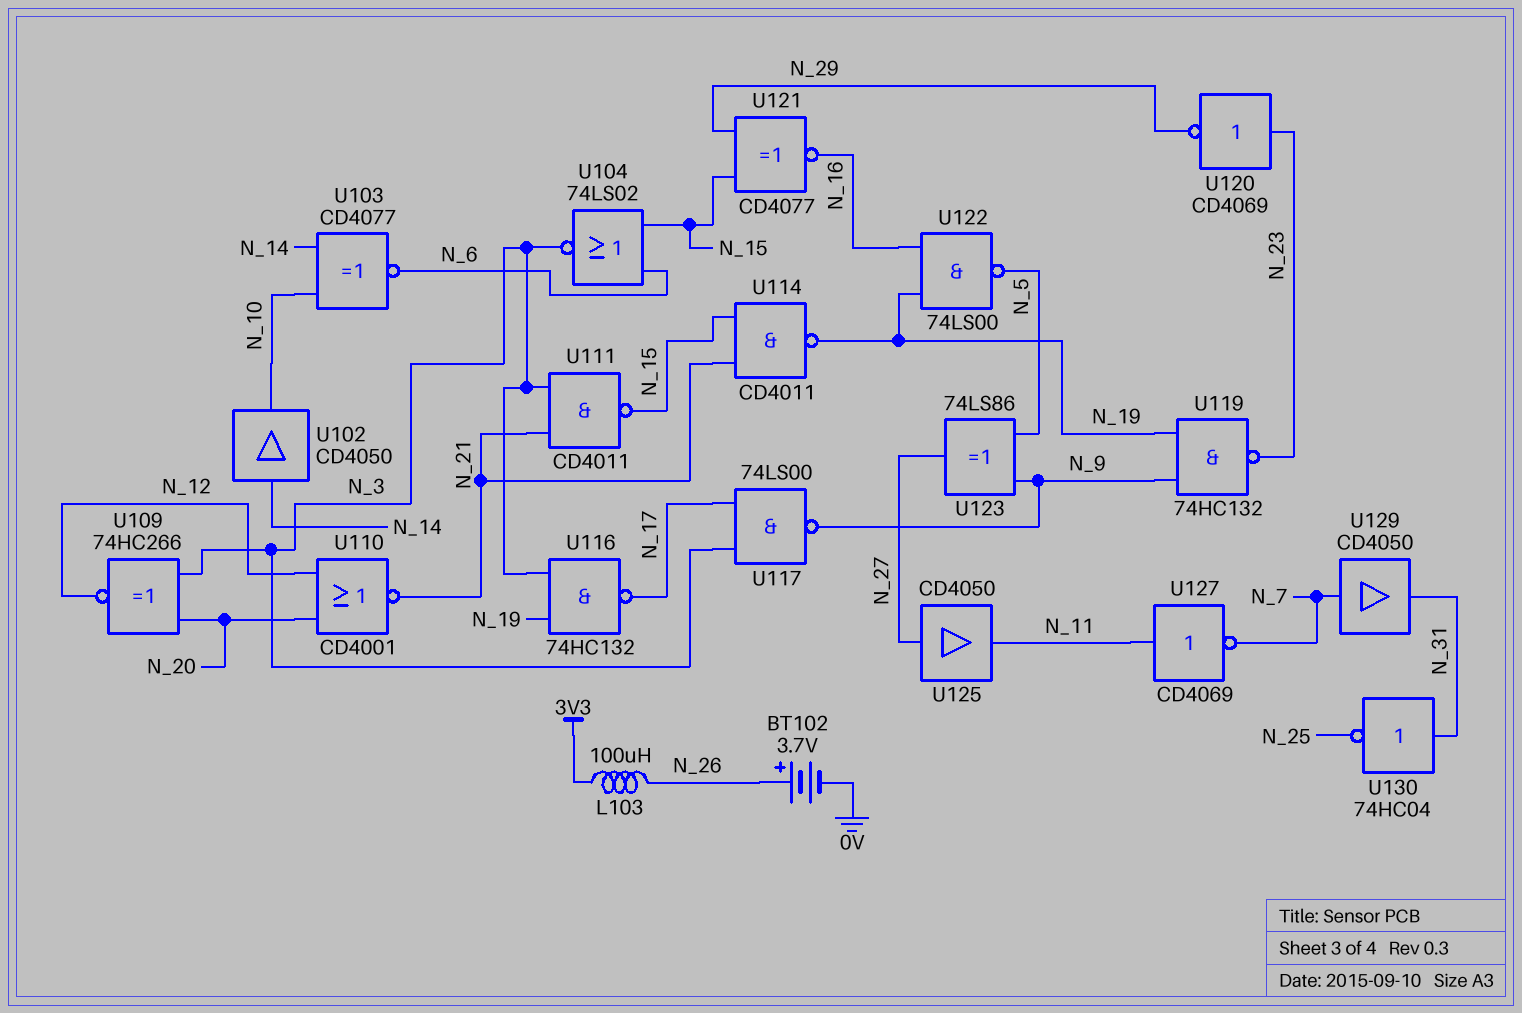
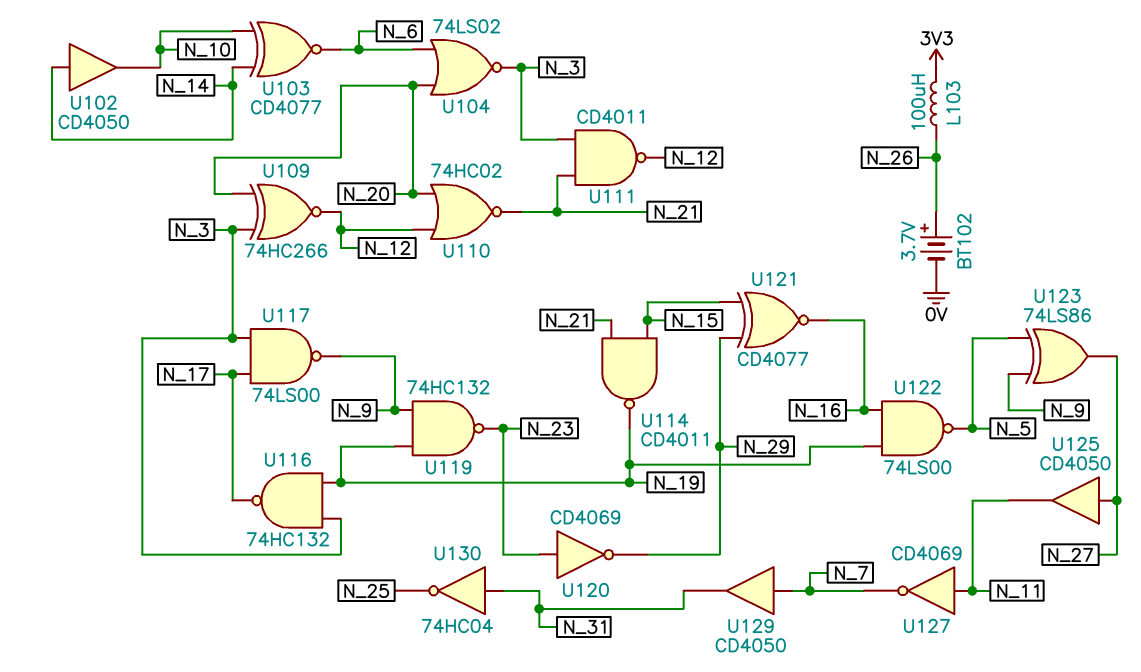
U104: NOR 74LS02 (in N_6, in N_15, out N_3) -> NOR 74LS02 (in N_6, in N_20, out N_3)
U110: NOR CD4001 (in N_12, in N_20, out N_21) -> NOR 74HC02 (in N_12, in N_20, out N_21)
U111: NAND CD4011 (in N_3, in N_21, out N_15) -> NAND CD4011 (in N_3, in N_21, out N_12)

